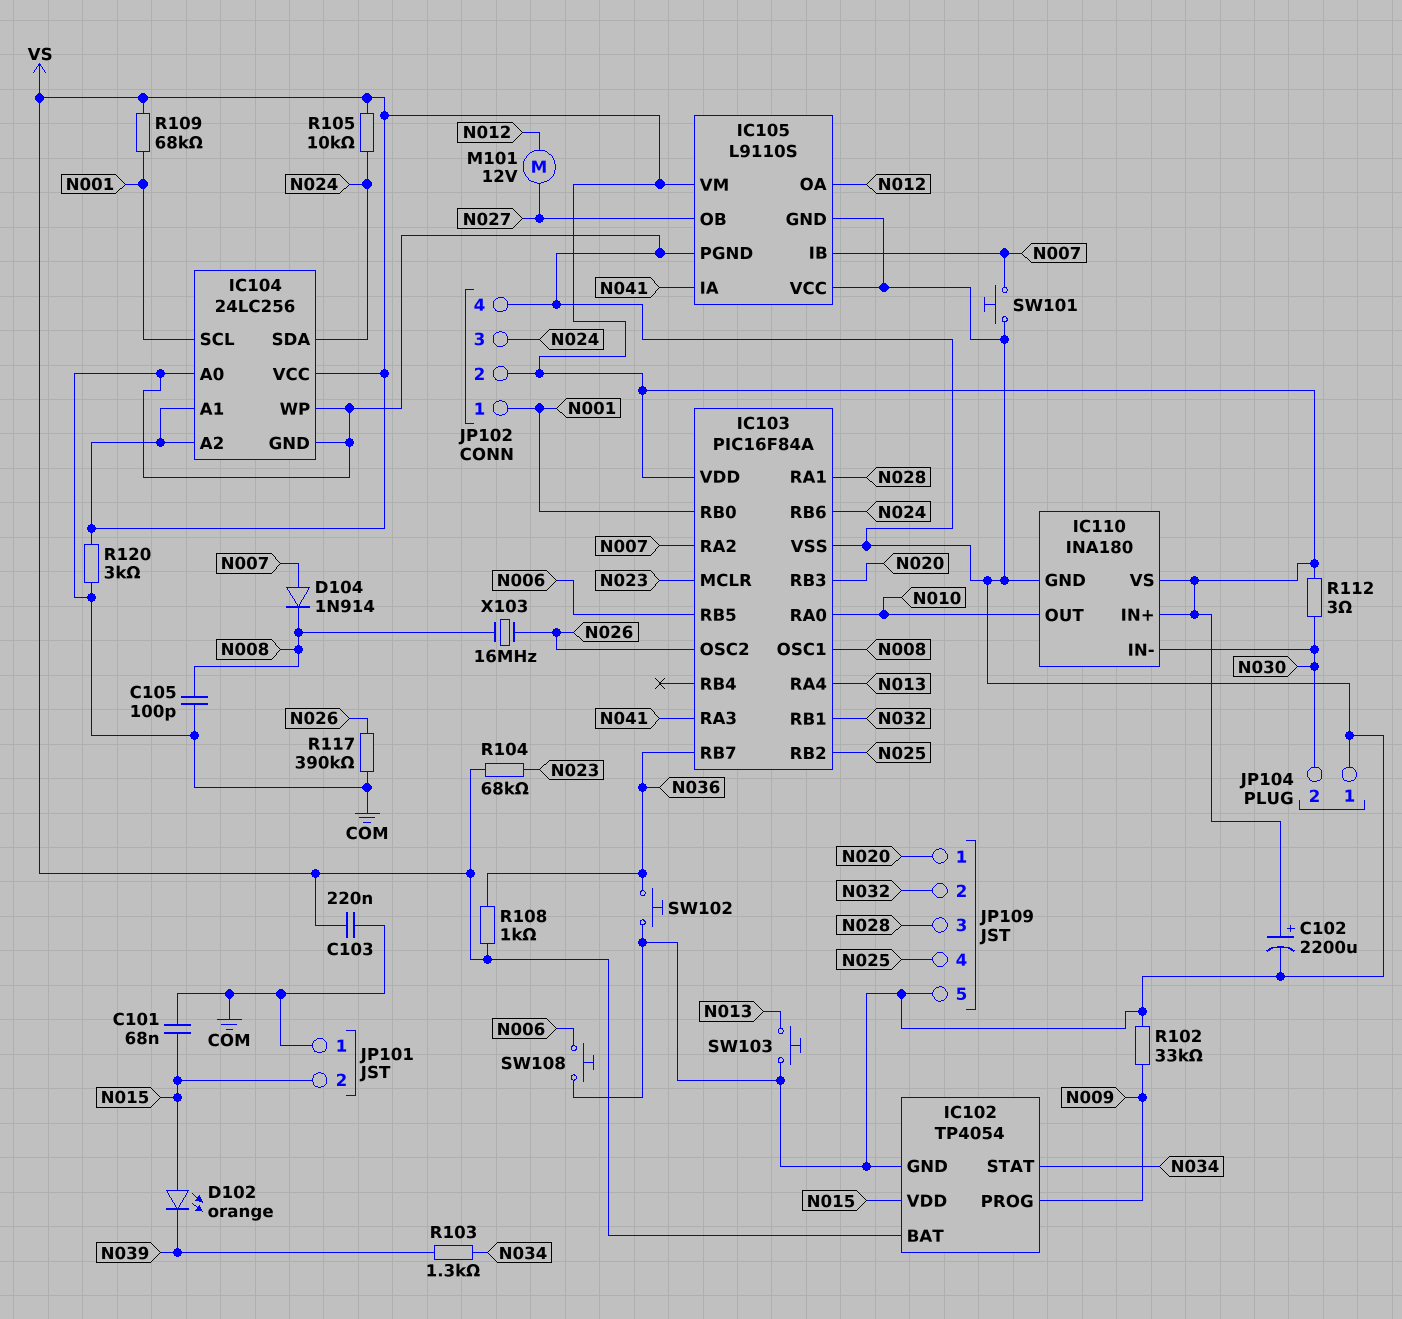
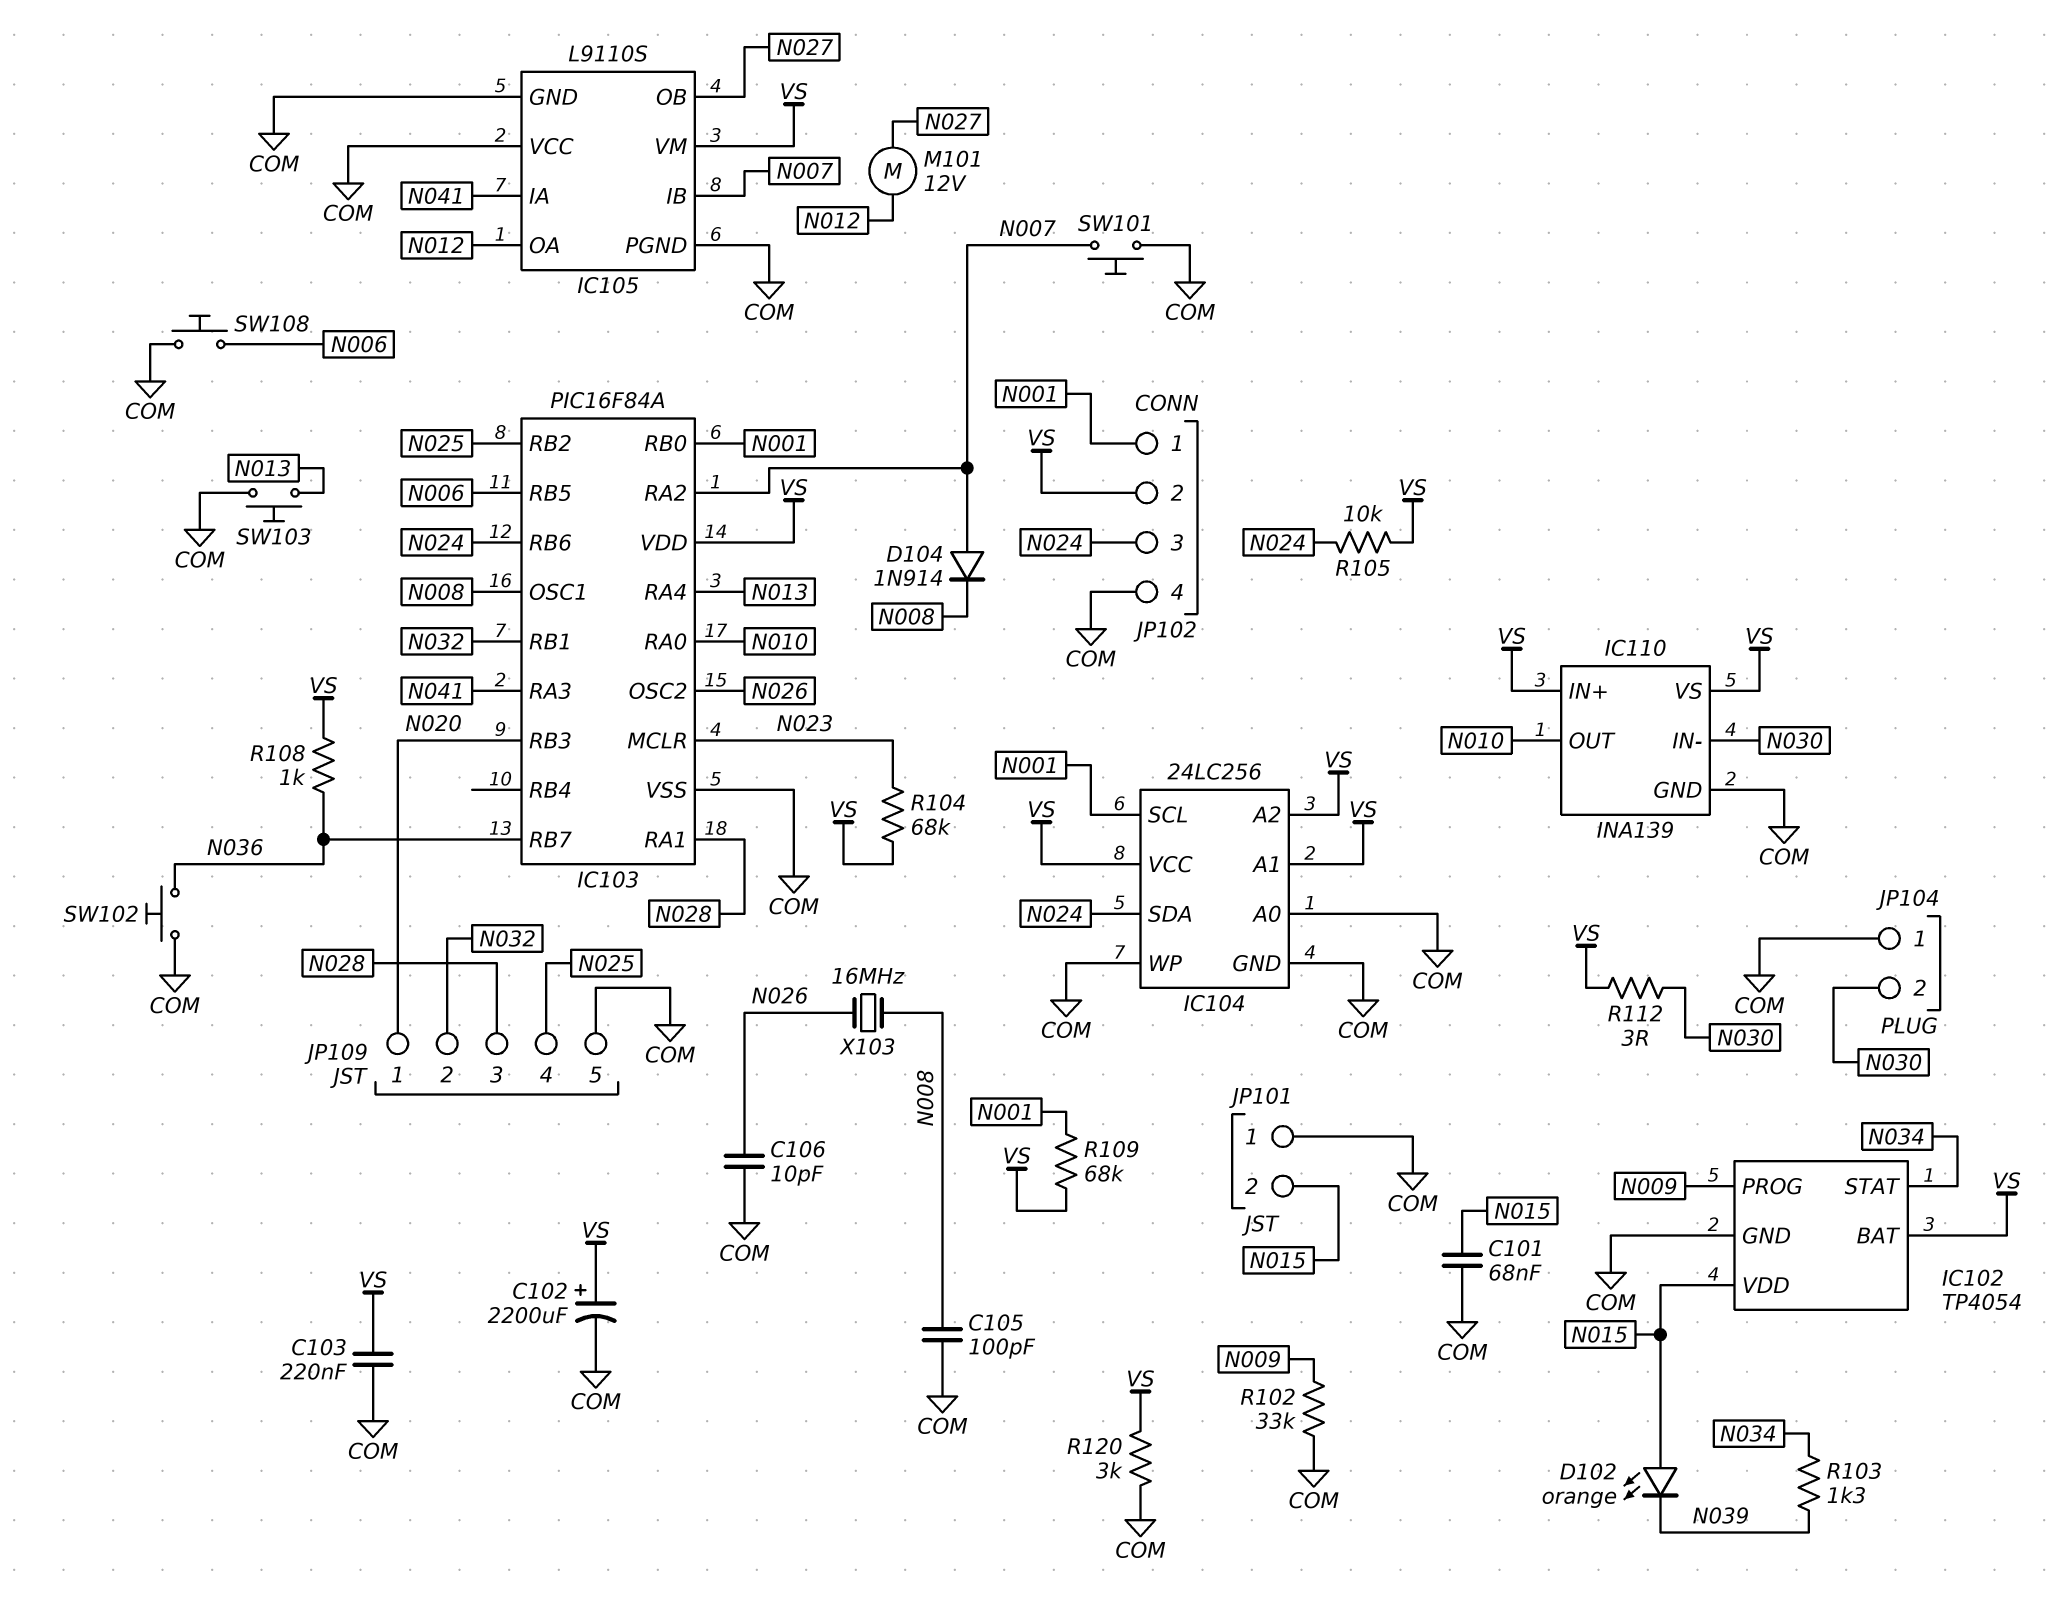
C106: none -> 10pF (COM, N026)
IC110: INA180 -> INA139
R117: 390k (COM, N026) -> none

